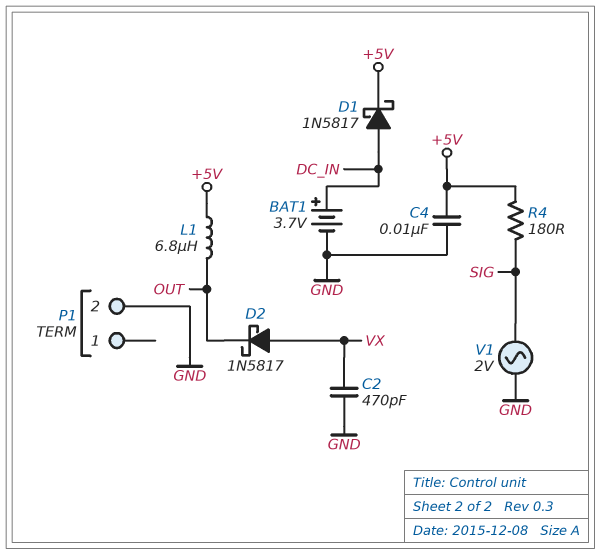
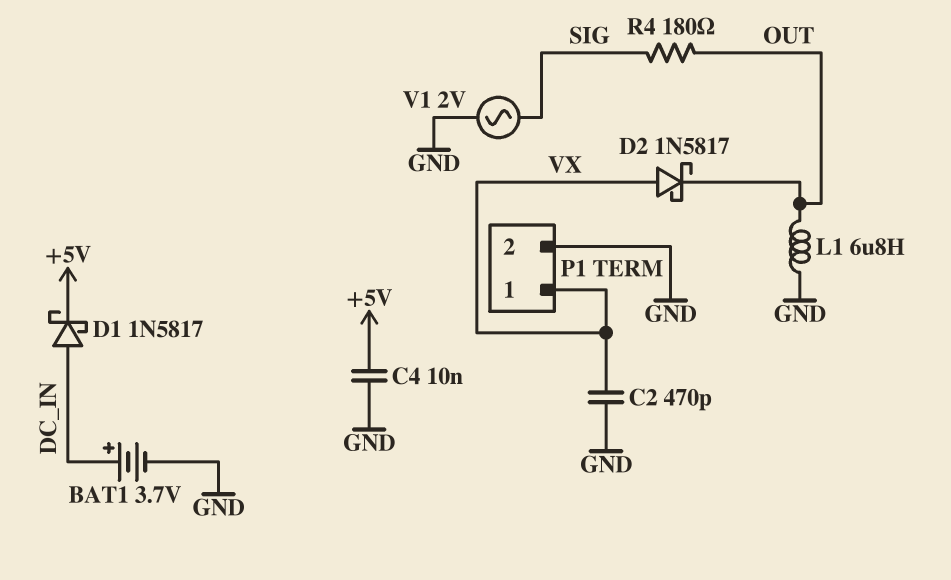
L1: 6.8uH (+5V, OUT) -> 6.8uH (GND, OUT)
P1 pin 1: none -> VX
R4: 180 (+5V, SIG) -> 180 (OUT, SIG)

